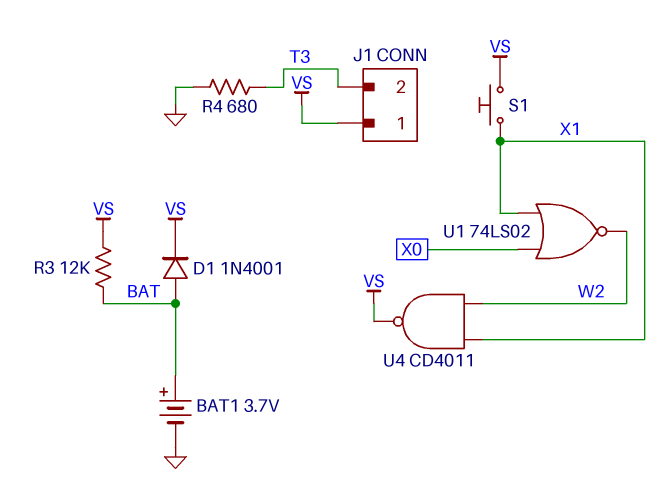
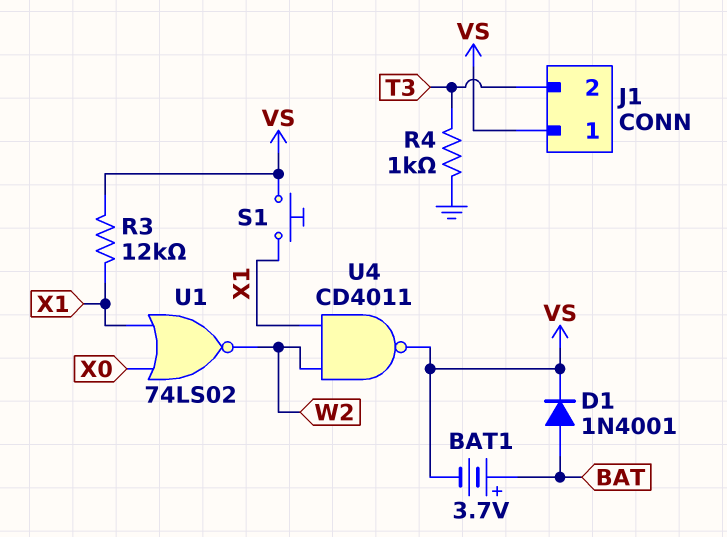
BAT1: 3.7V (plus BAT, minus GND) -> 3.7V (plus BAT, minus VS)
R3: 12k (BAT, VS) -> 12k (VS, X1)
R4: 680 (GND, T3) -> 1k (GND, T3)

